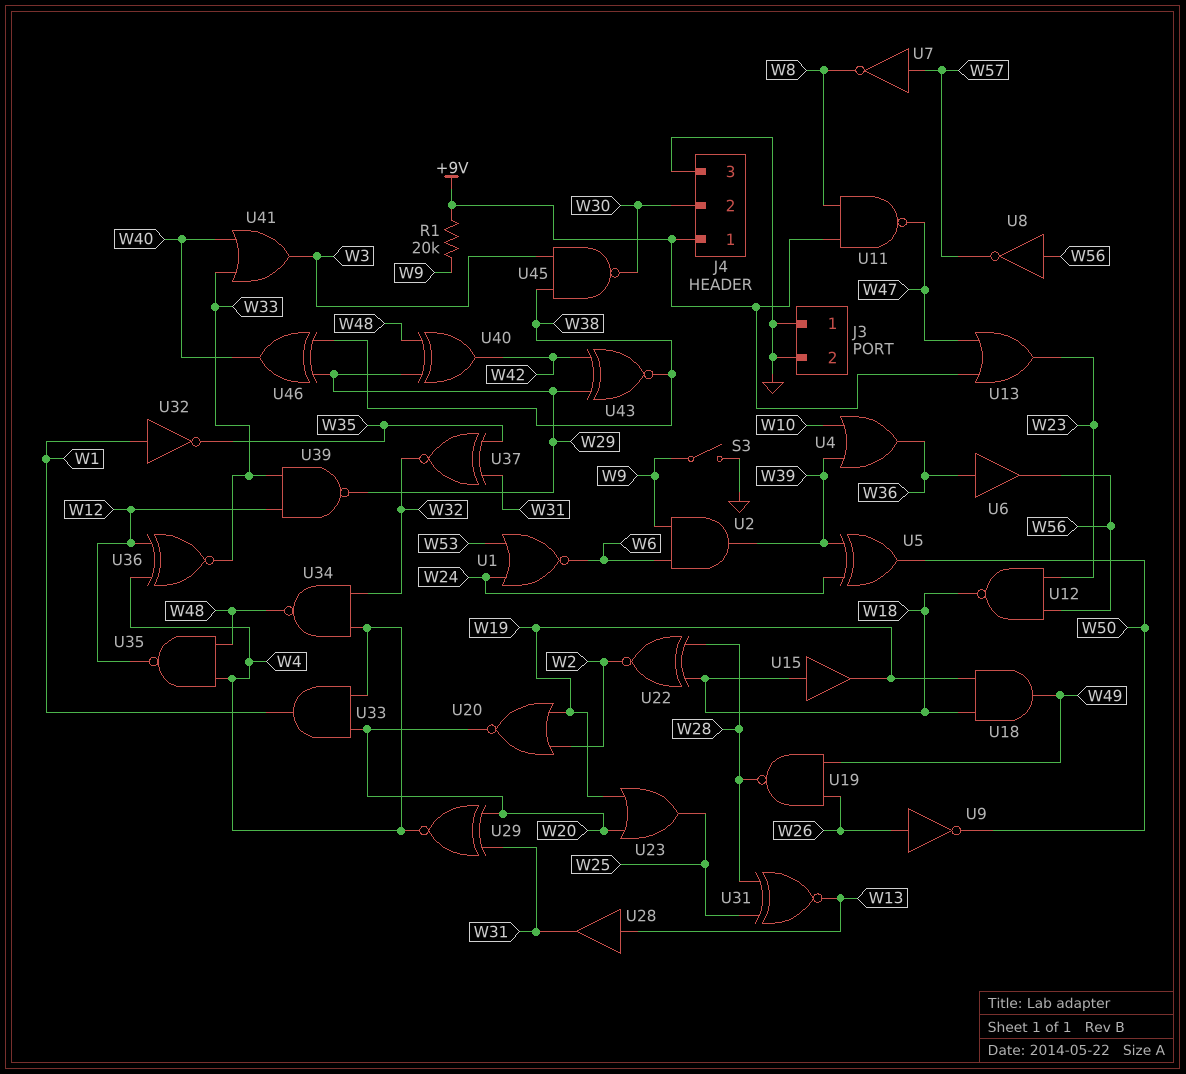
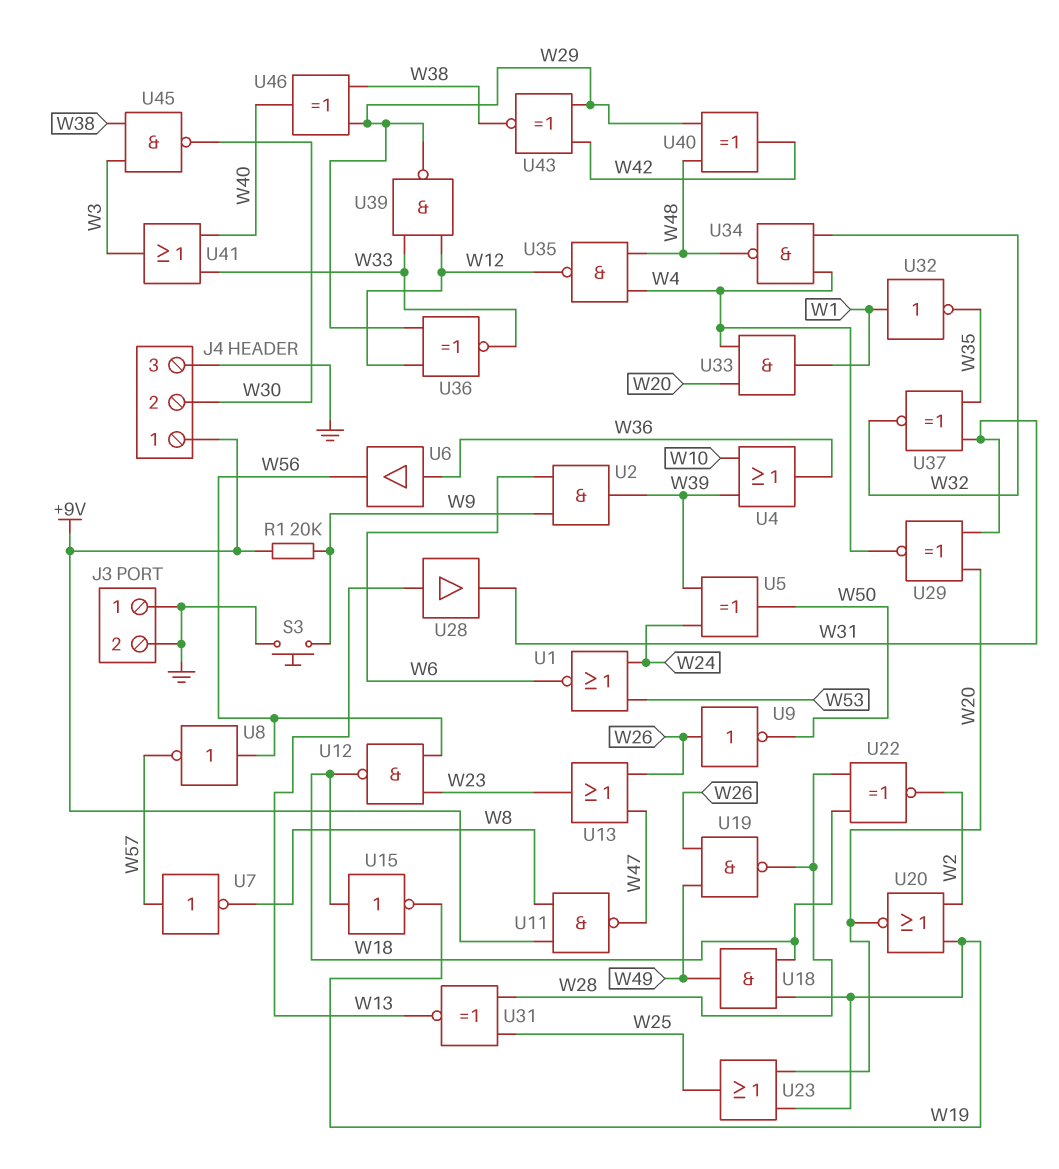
S3: switch (GND, W9) -> button (GND, W9)
U13: OR (in +9V, in W47, out W23) -> OR (in W26, in W47, out W23)
U15: buffer (in W18, out W19) -> NOT (in W18, out W19)
U36: XNOR (in W4, in W12, out W33) -> XNOR (in W12, in W29, out W33)

